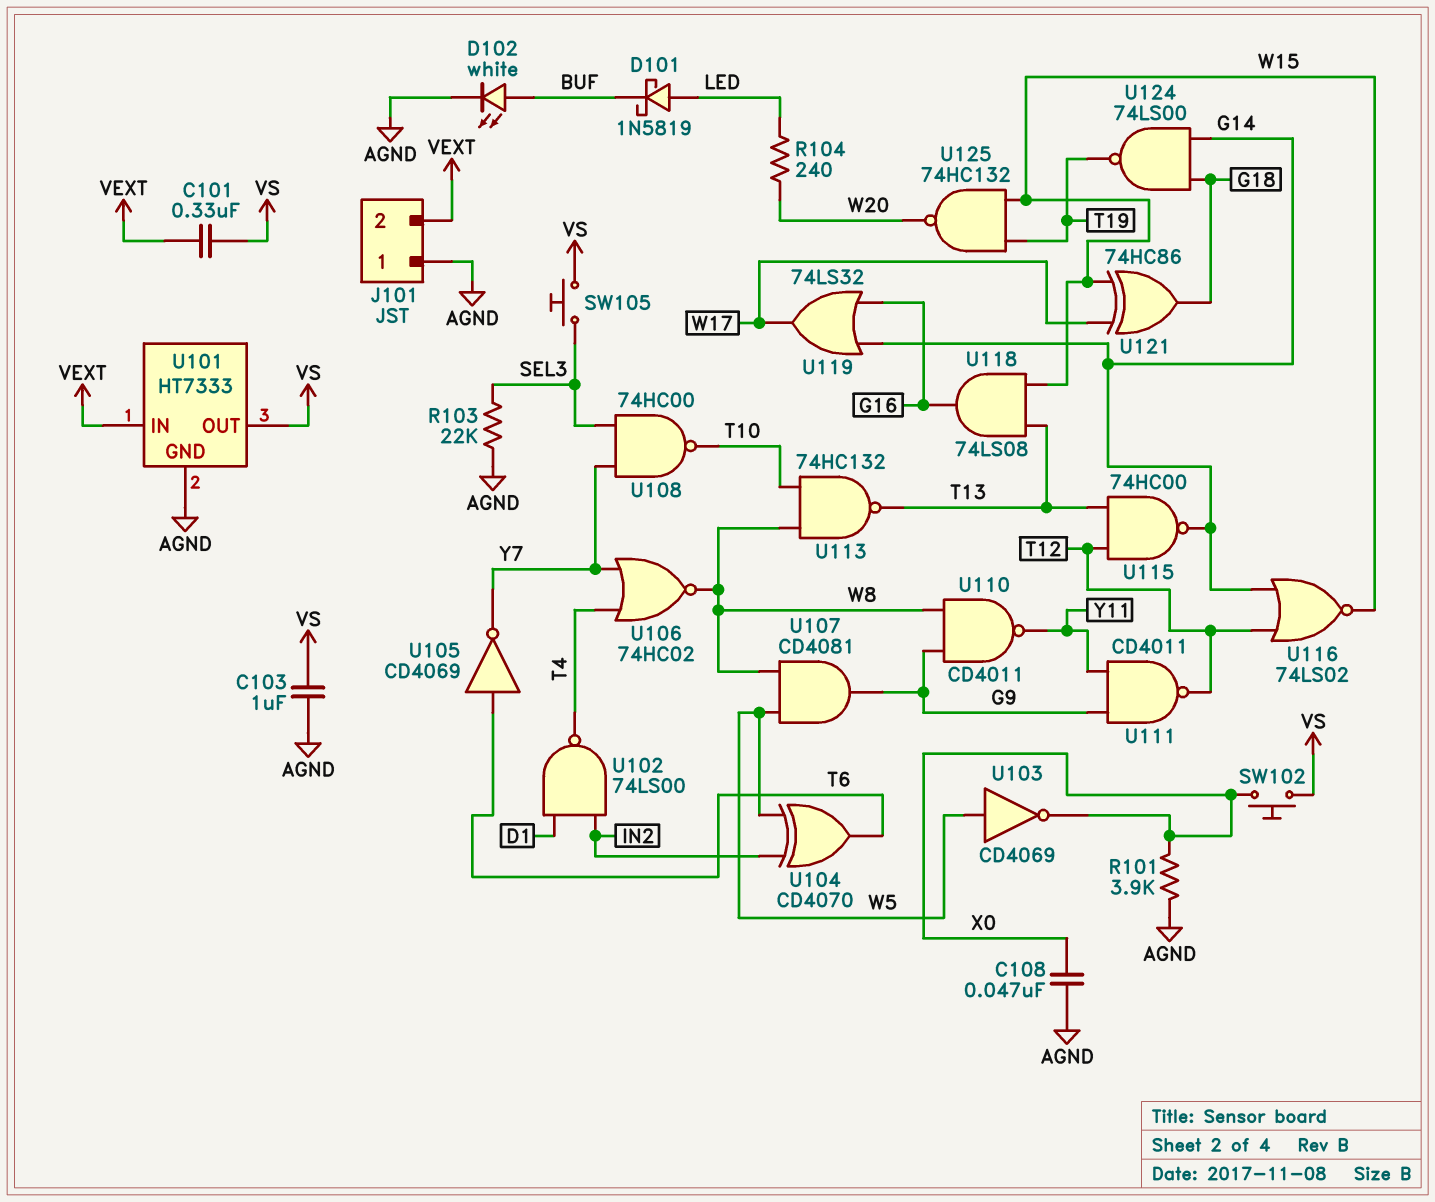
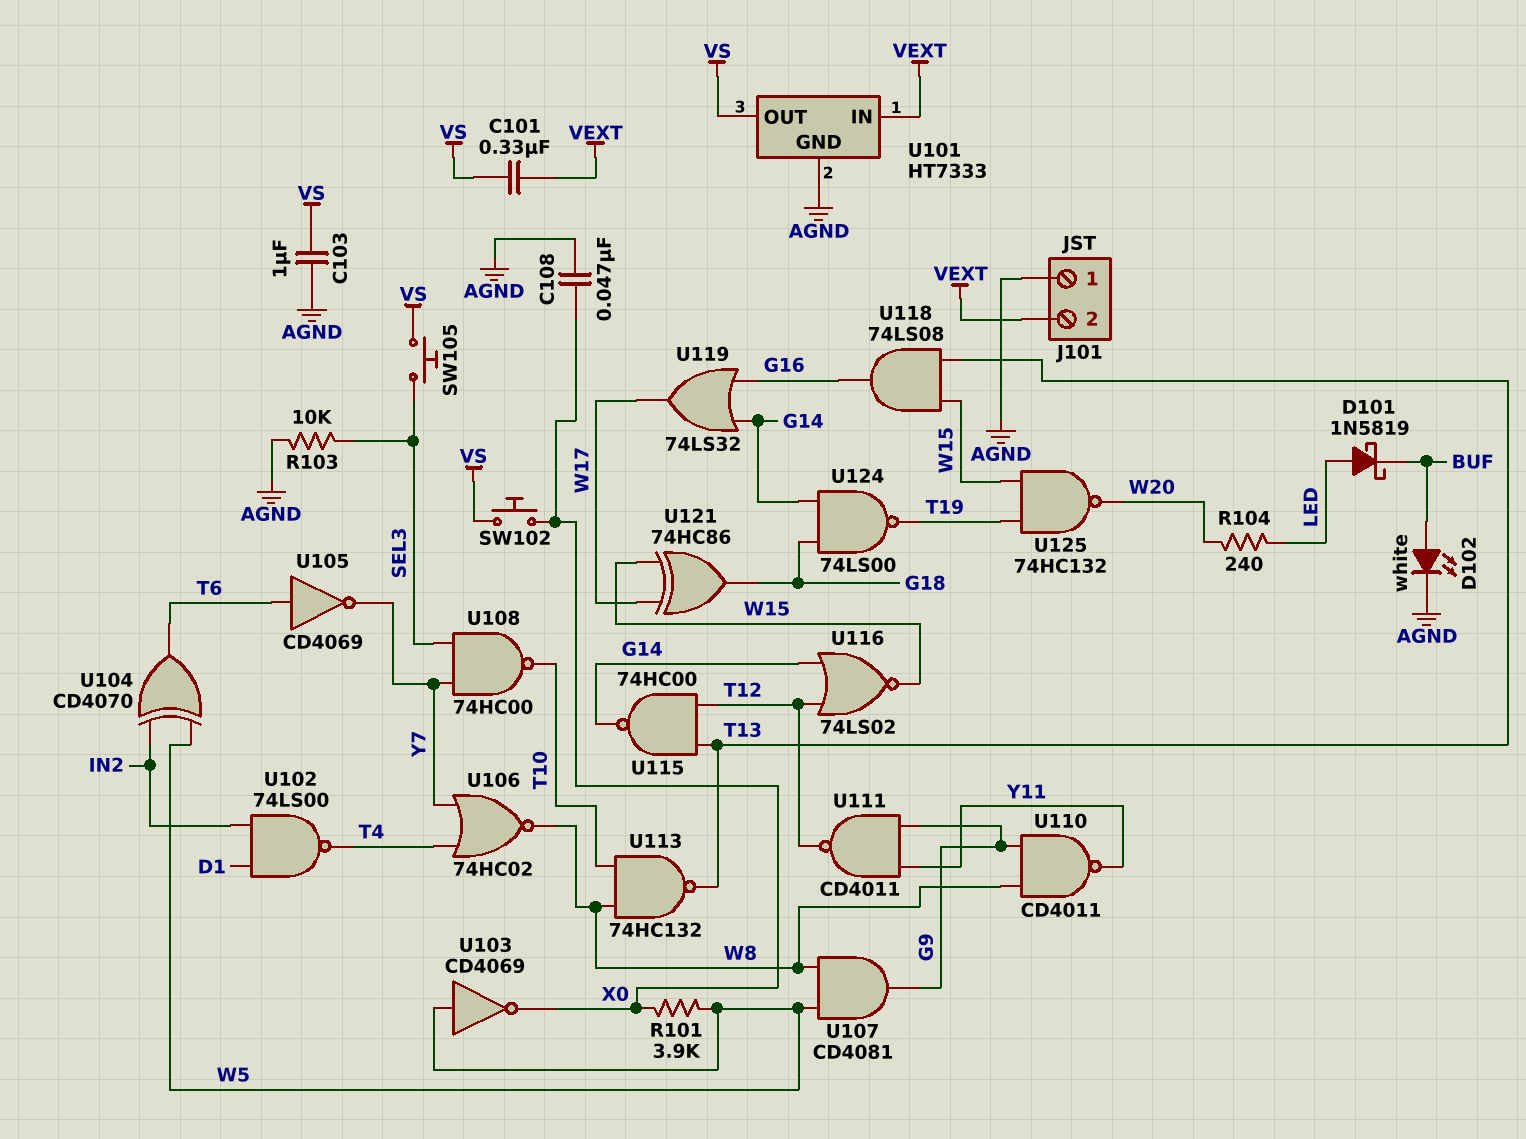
R101: 3.9k (AGND, X0) -> 3.9k (W5, X0)
R103: 22k (AGND, SEL3) -> 10k (AGND, SEL3)

